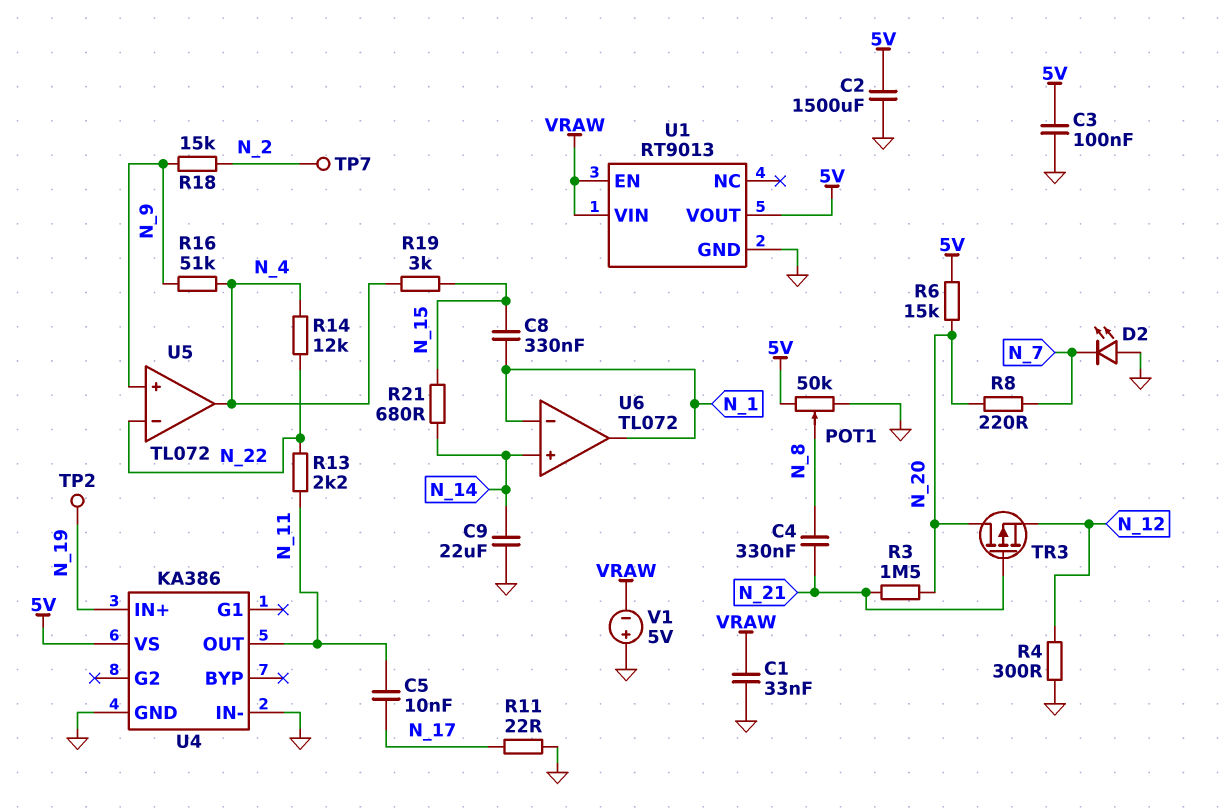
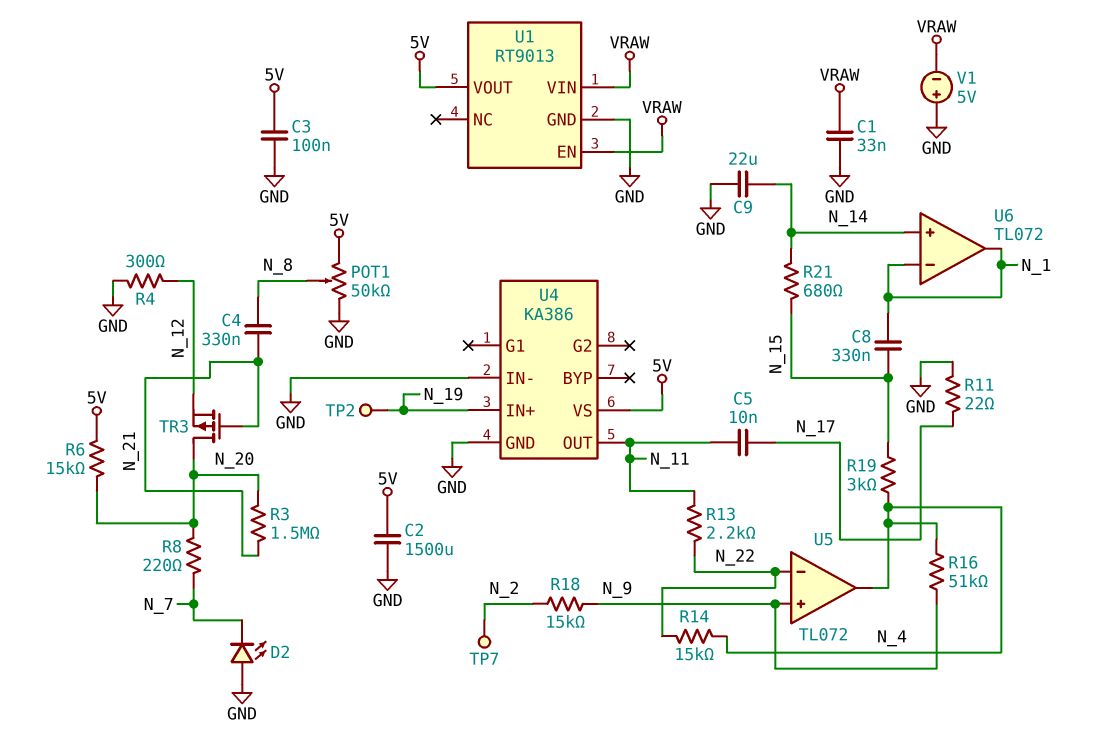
R14: 12k (N_4, N_22) -> 15k (N_4, N_22)

